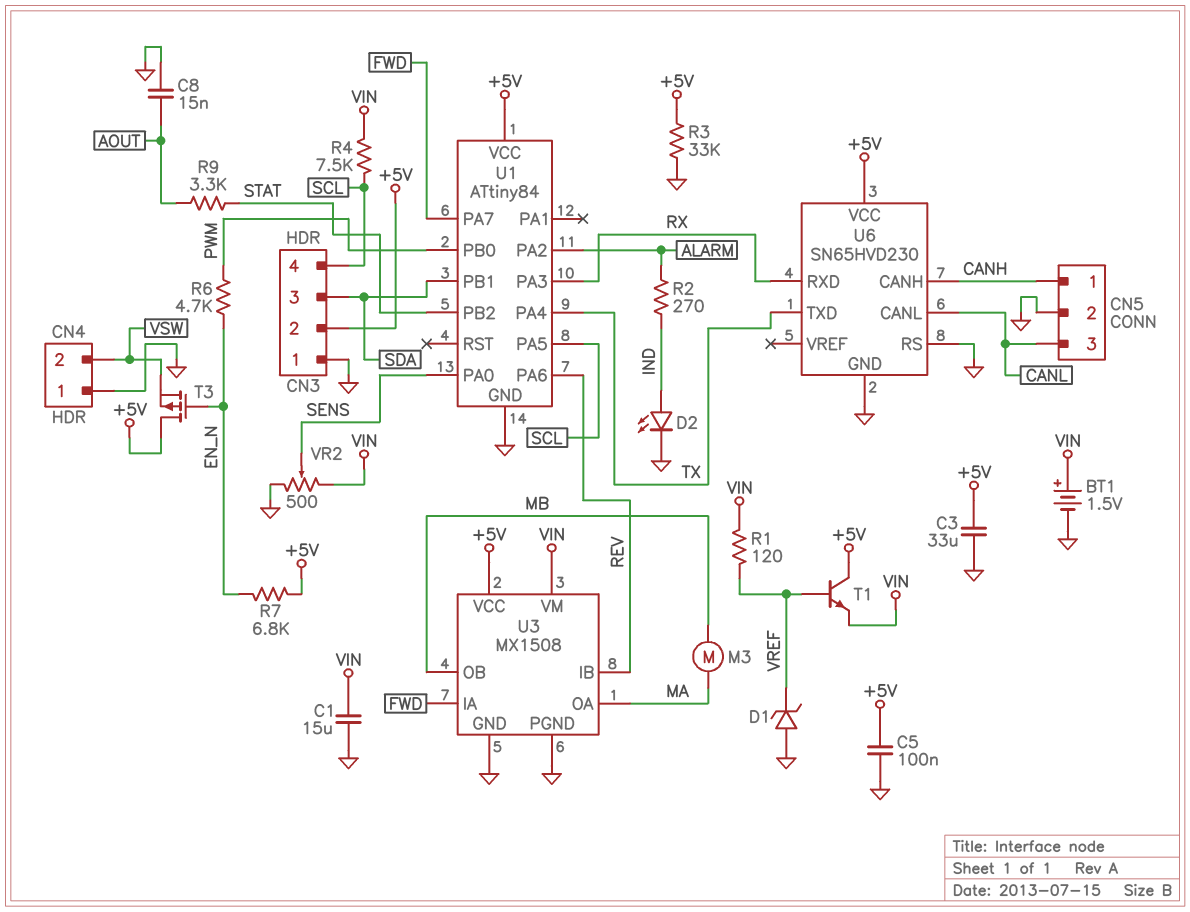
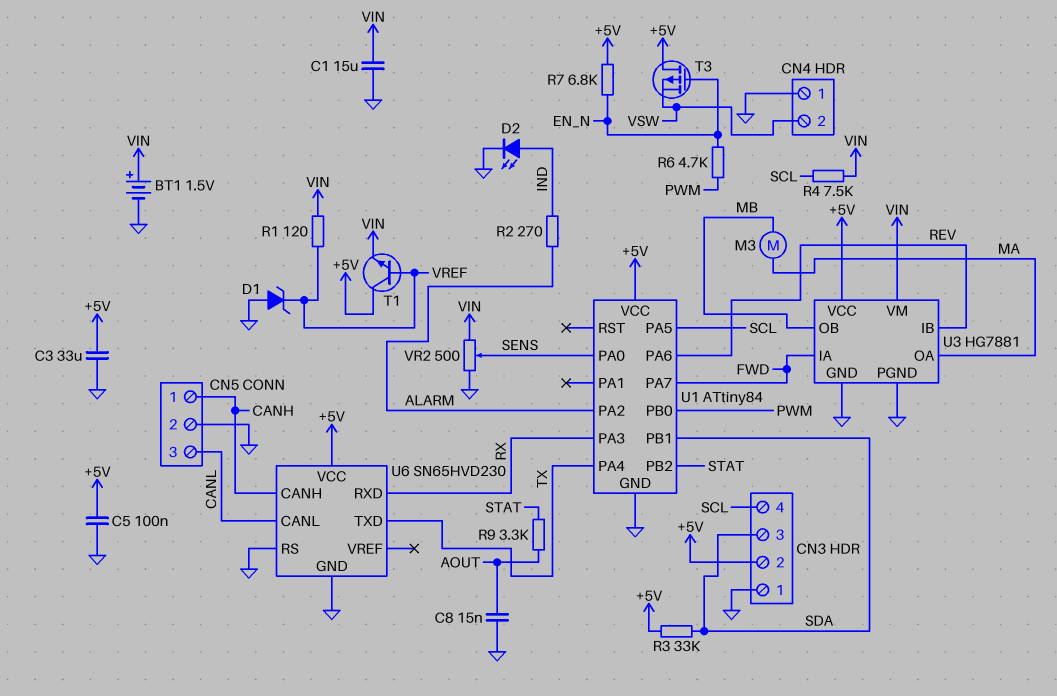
R3: 33k (+5V, GND) -> 33k (+5V, SDA)
U3: MX1508 -> HG7881

